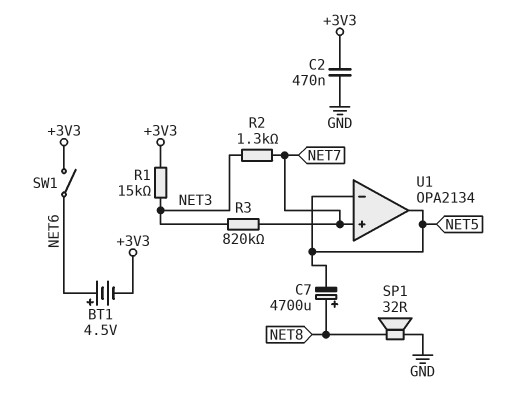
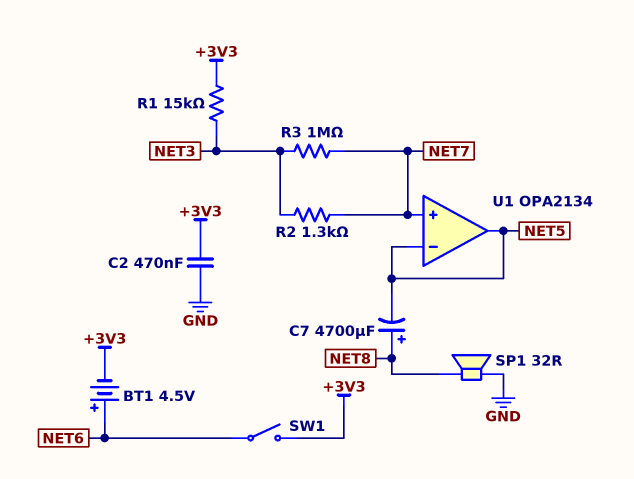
R3: 820k (NET3, NET7) -> 1M (NET3, NET7)

